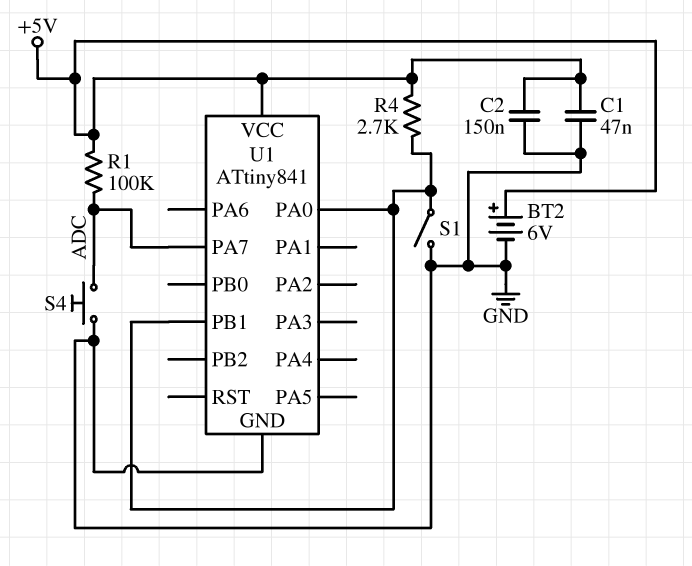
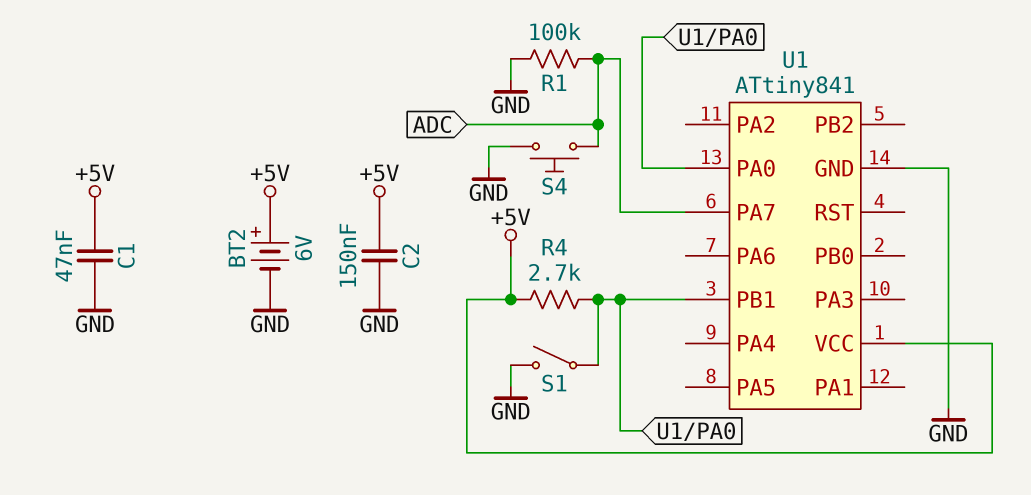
R1: 100k (+5V, ADC) -> 100k (ADC, GND)

